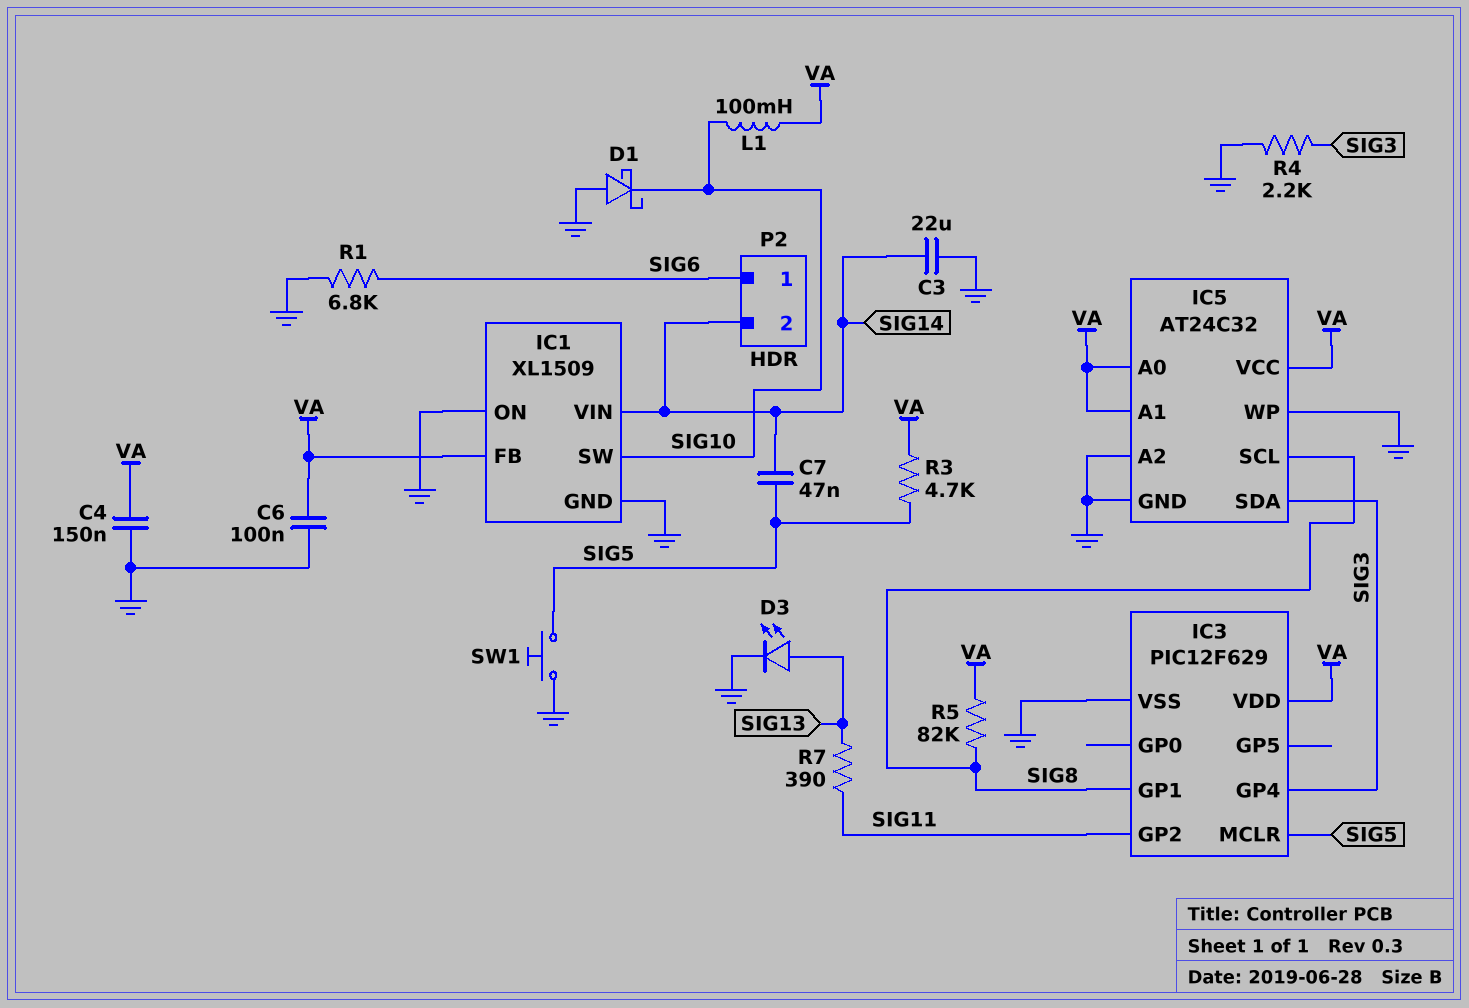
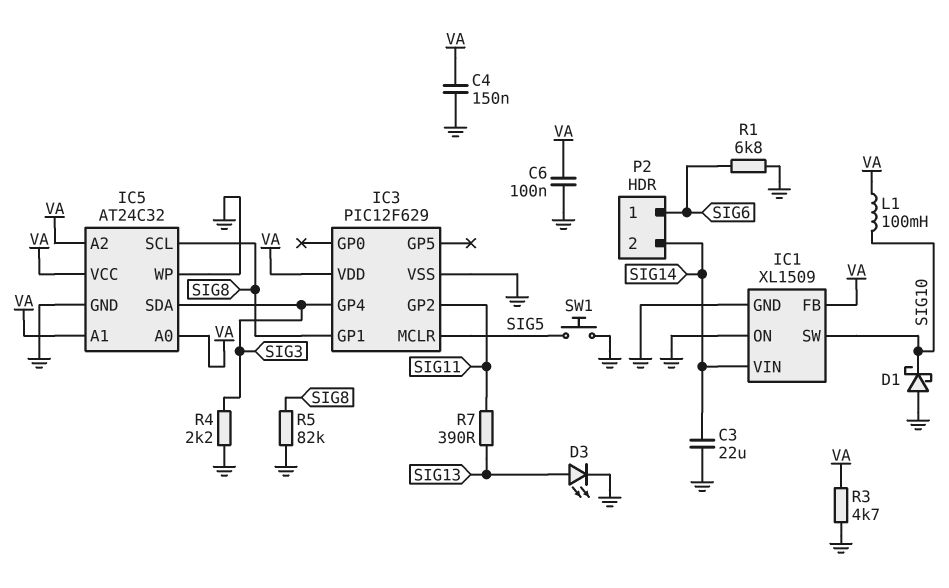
C7: 47nF (SIG5, SIG14) -> none
IC5 pin A2: GND -> VA
R3: 4.7k (SIG5, VA) -> 4.7k (GND, VA)
R5: 82k (SIG8, VA) -> 82k (GND, SIG8)

